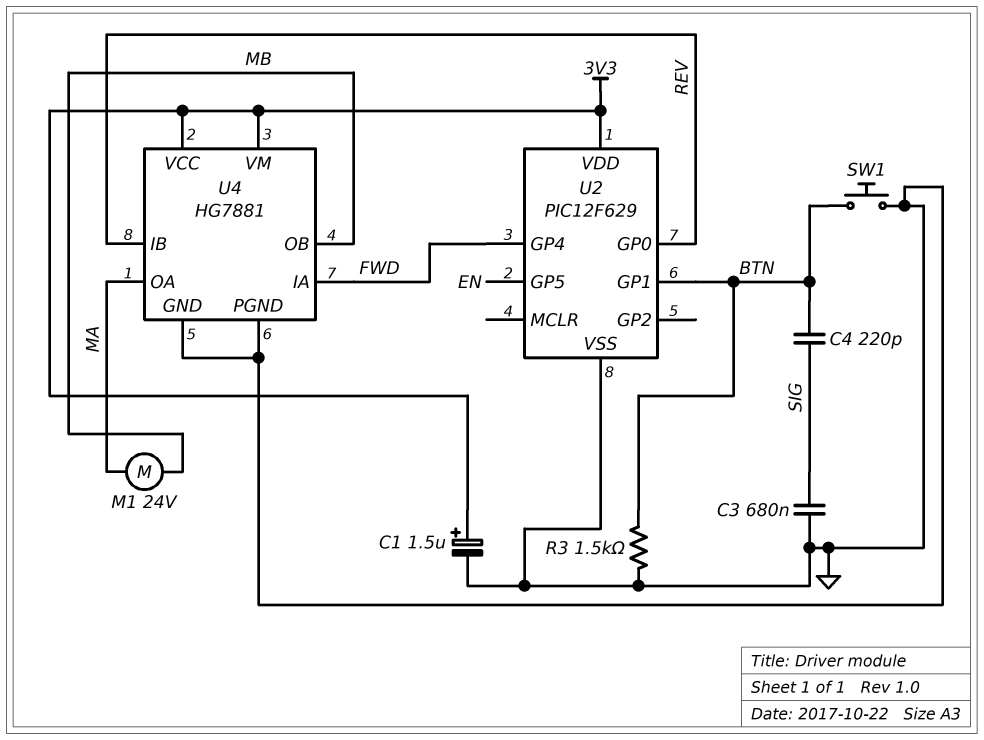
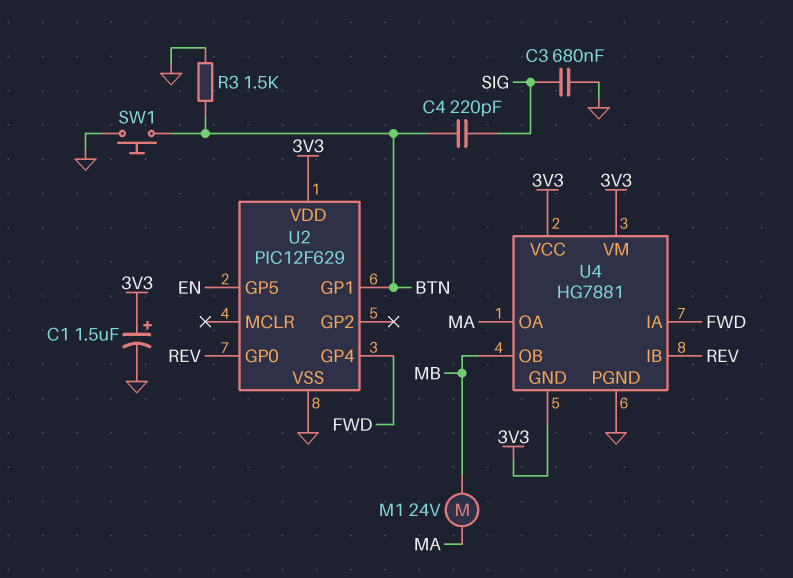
U4 pin GND: GND -> 3V3

